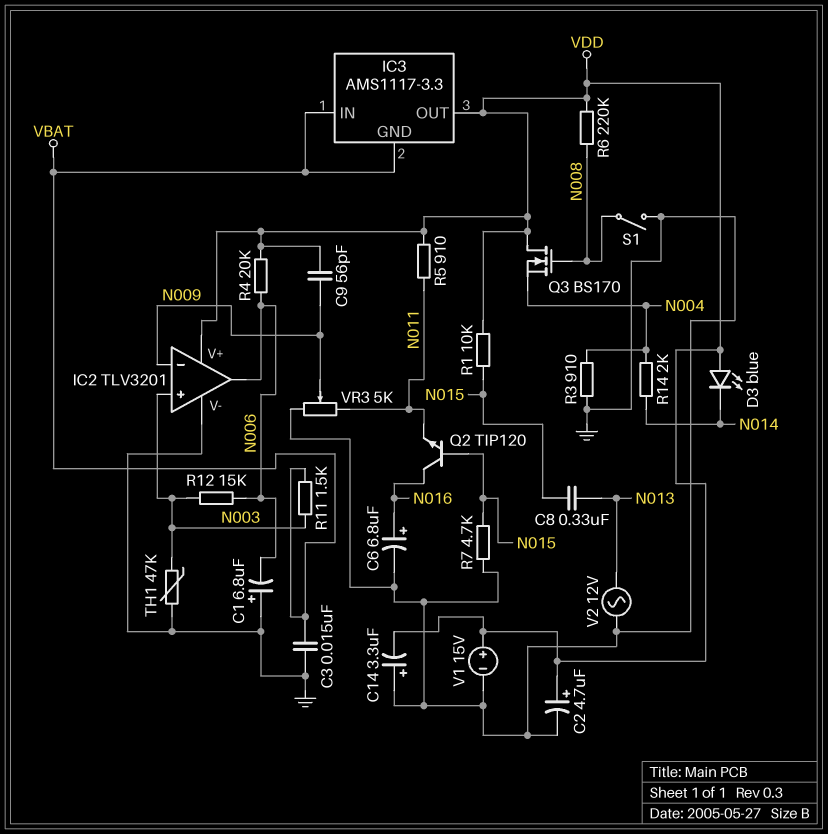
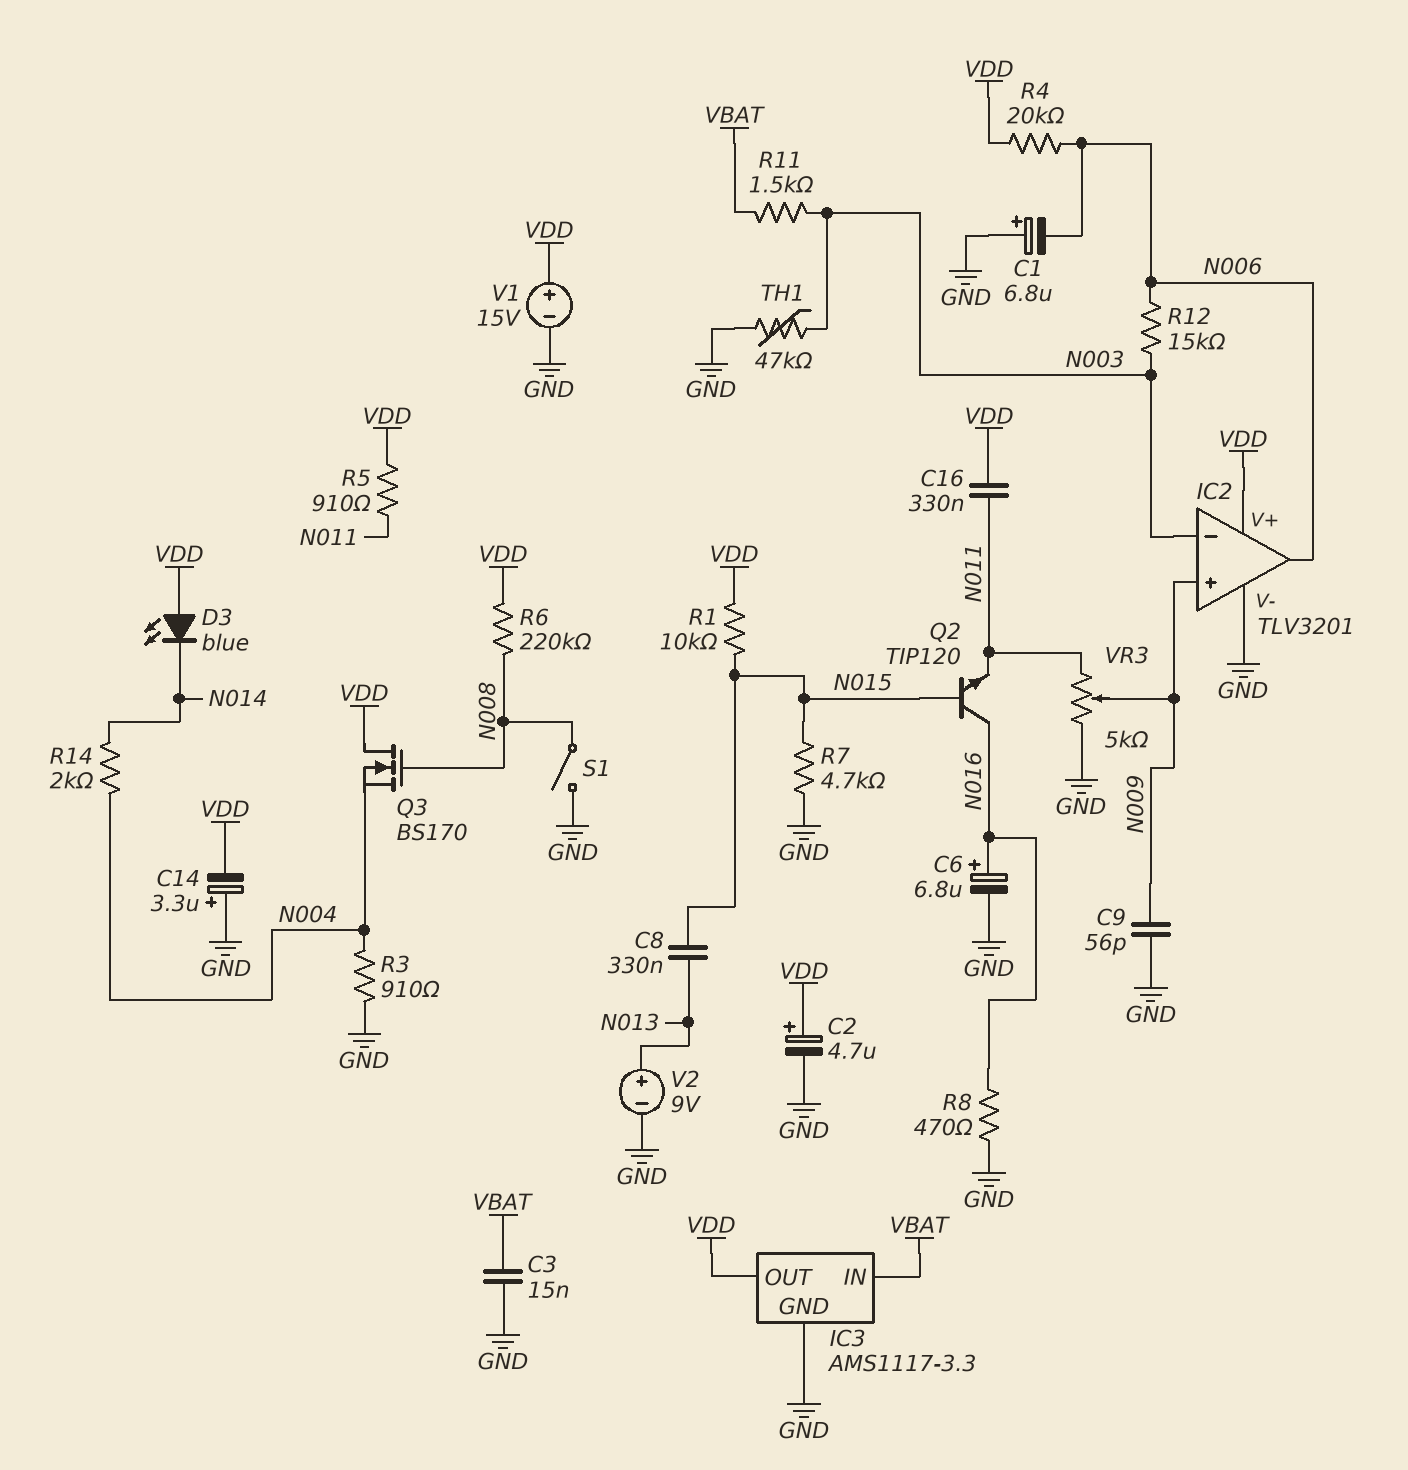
C9: 56pF (N009, VDD) -> 56pF (GND, N009)
C16: none -> 330nF (N011, VDD)
IC2 pin in+: N003 -> N009
IC2 pin in-: N009 -> N003
IC3 pin GND: VBAT -> GND
R8: none -> 470 (GND, N016)
V2: AC 12V (GND, N013) -> 9V (plus N013, minus GND)

